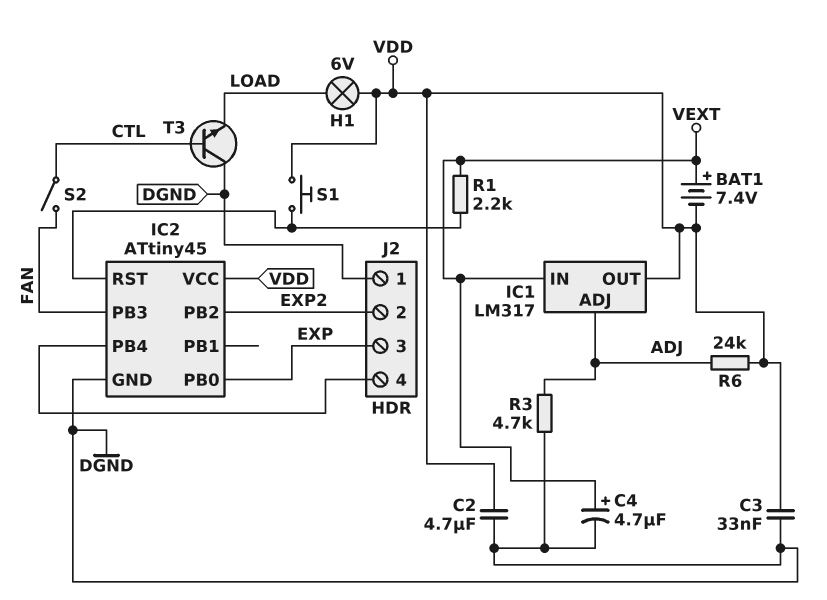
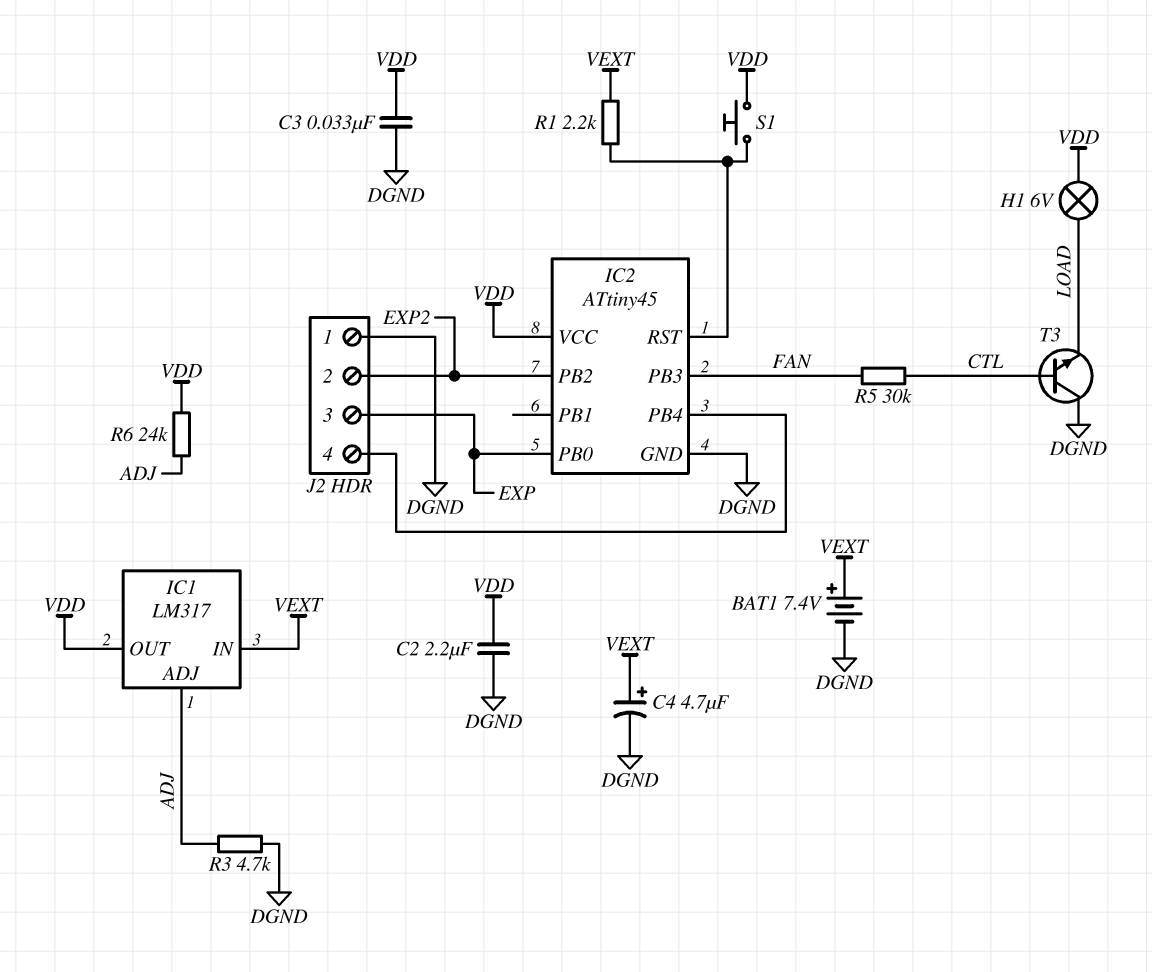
BAT1: 7.4V (plus VEXT, minus VDD) -> 7.4V (plus VEXT, minus DGND)
C2: 4.7uF (DGND, VDD) -> 2.2uF (DGND, VDD)
R5: none -> 30k (CTL, FAN)
S2: switch (CTL, FAN) -> none

